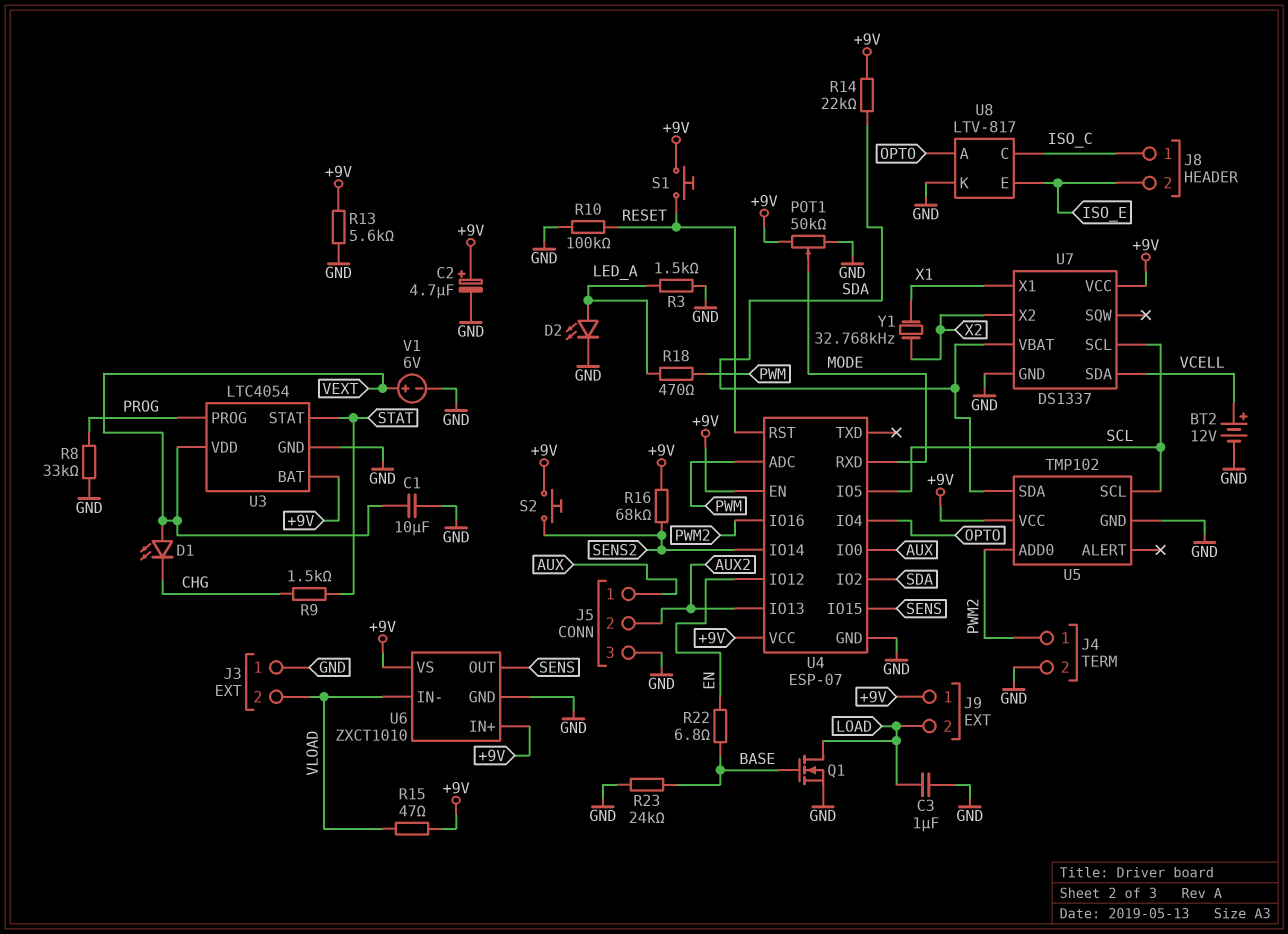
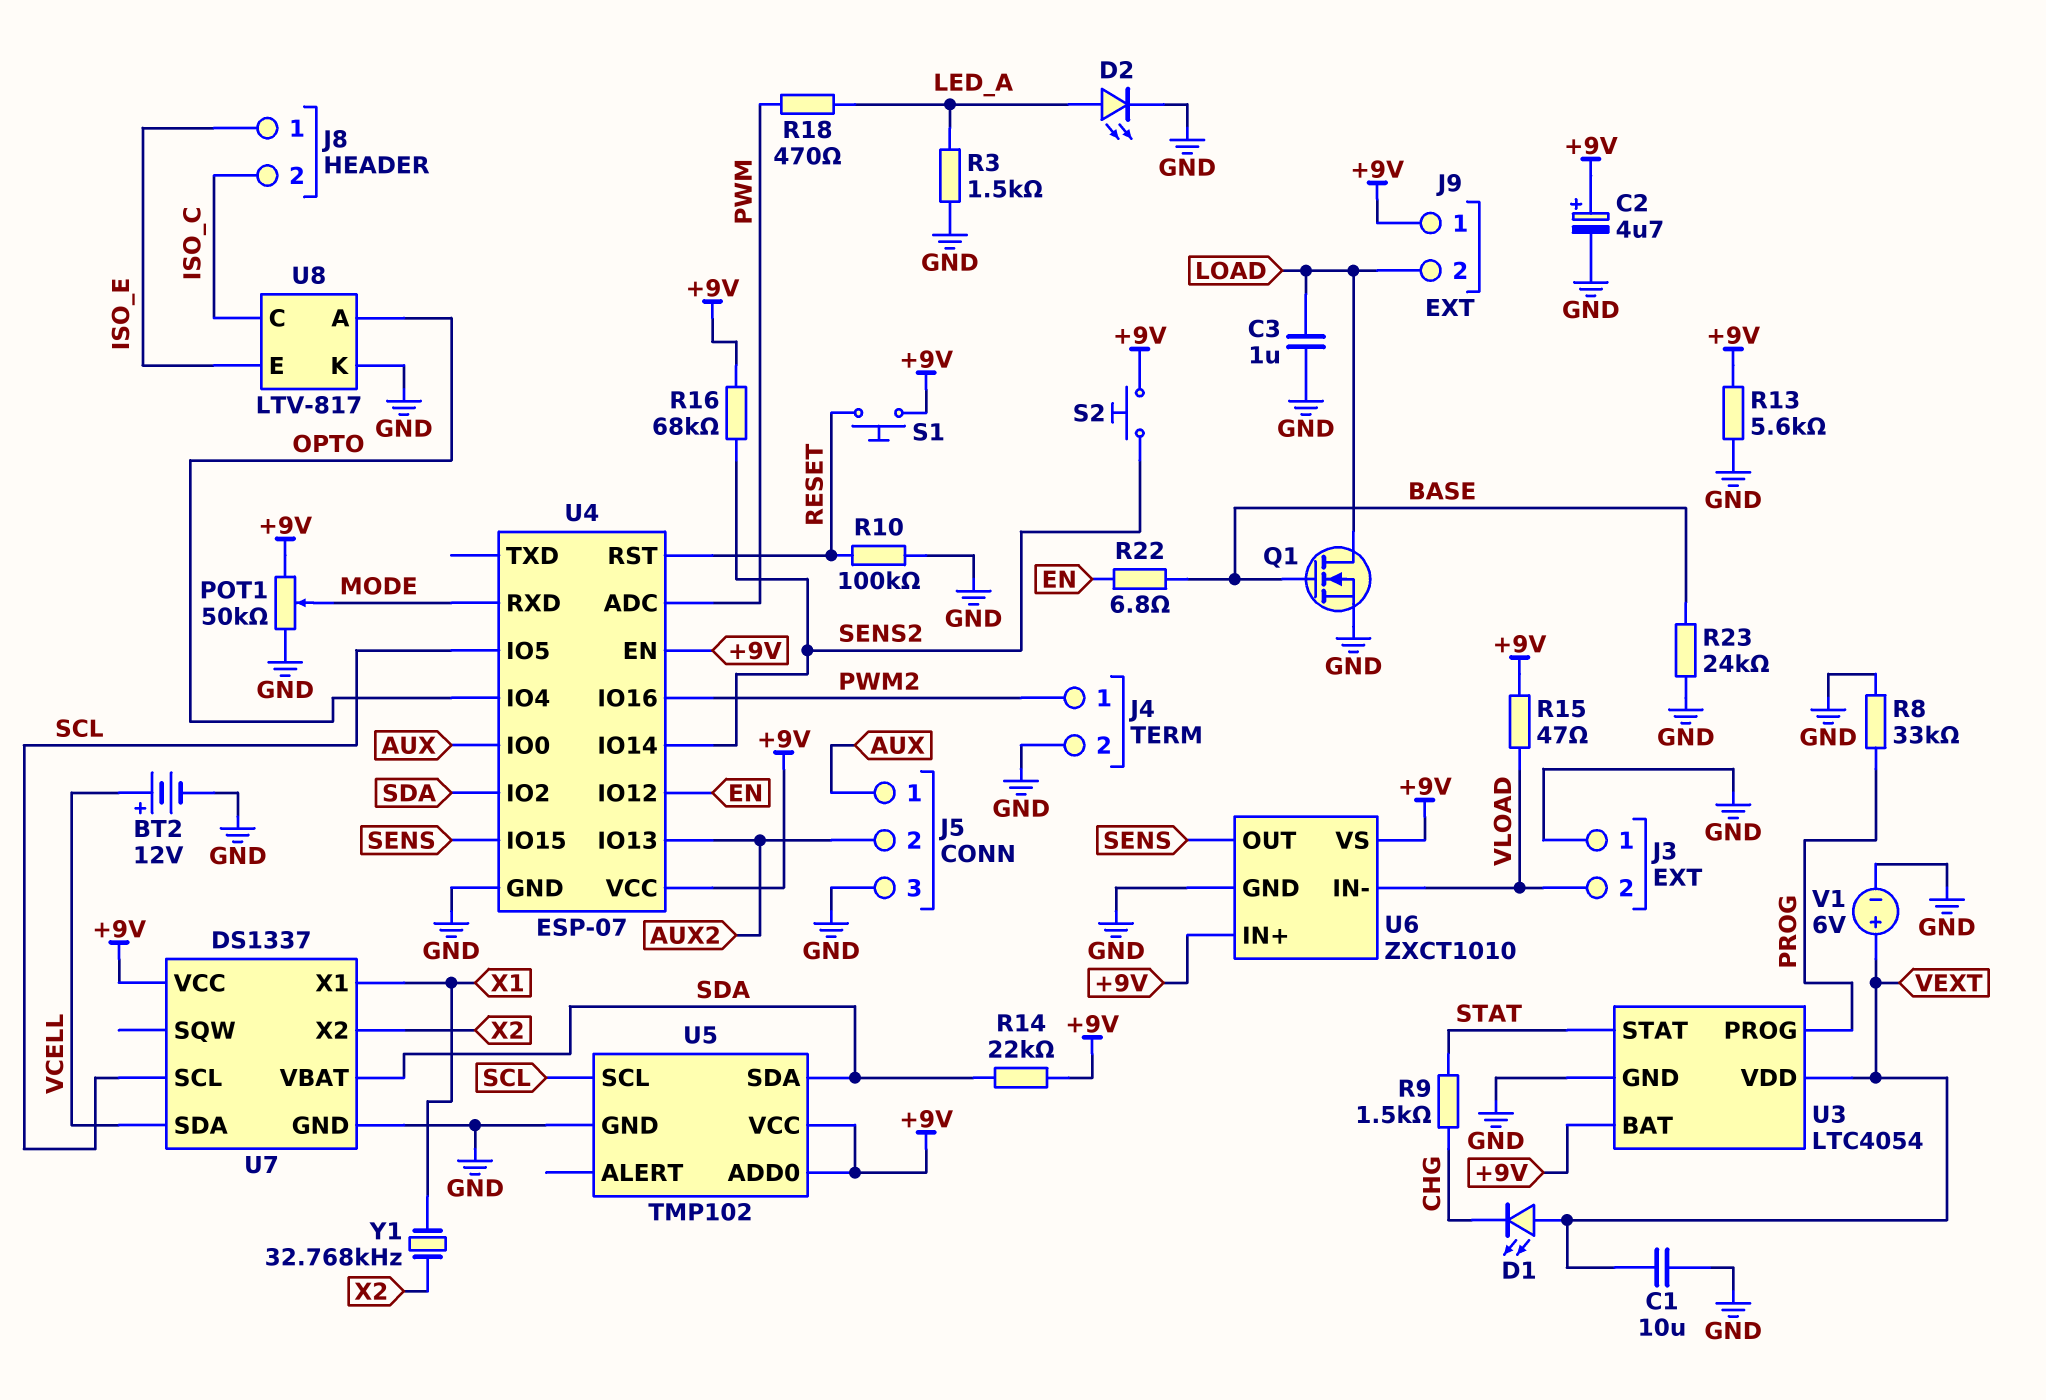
J8 pin 1: ISO_C -> ISO_E
J8 pin 2: ISO_E -> ISO_C
U5 pin ADD0: PWM2 -> +9V

